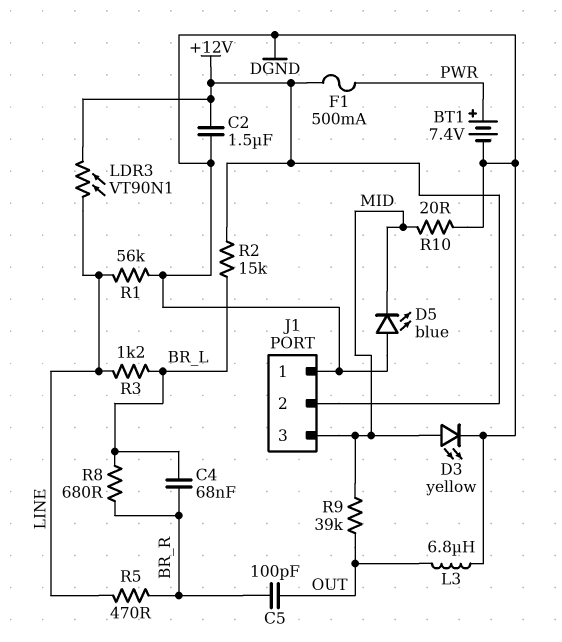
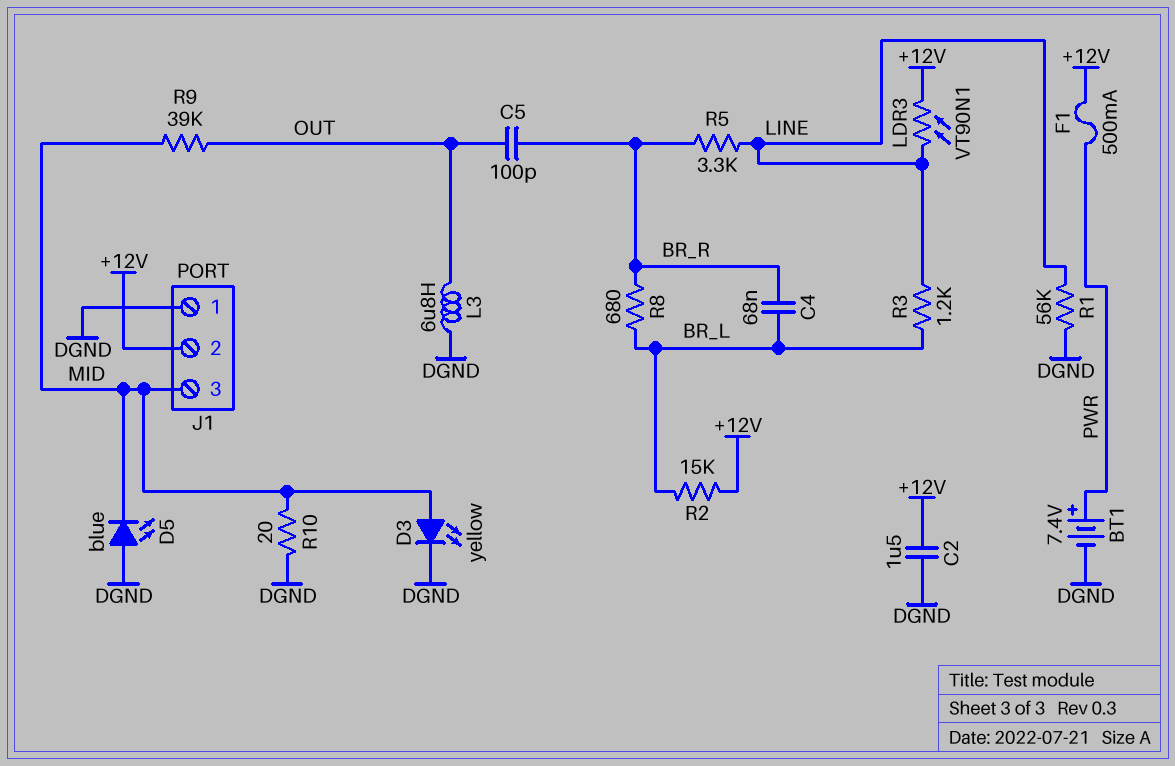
R5: 470 (BR_R, LINE) -> 3.3k (BR_R, LINE)

